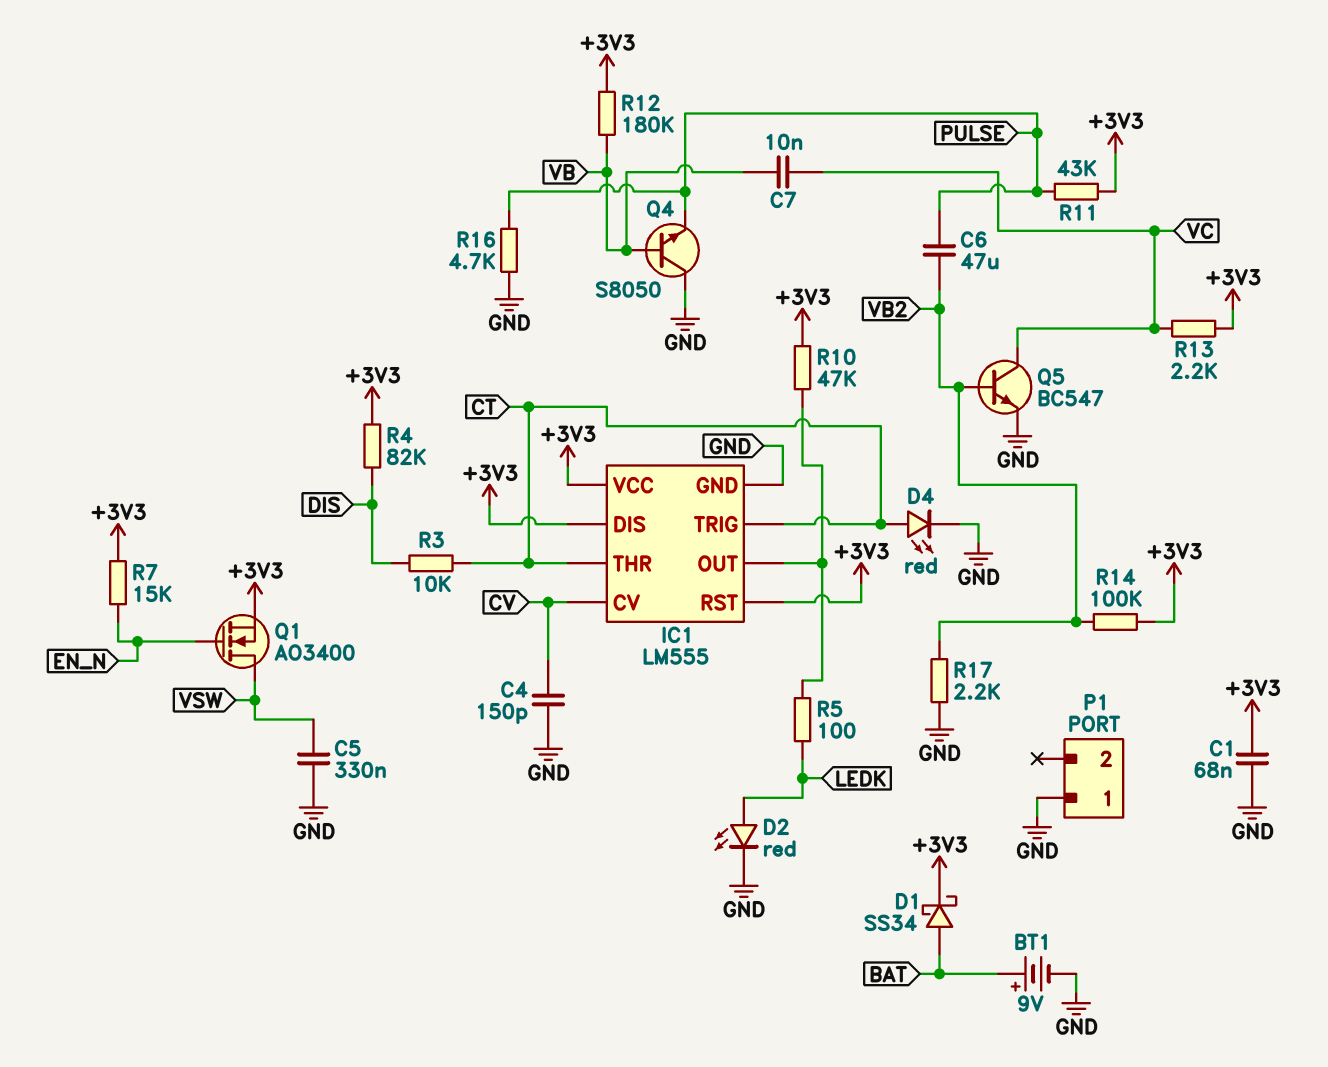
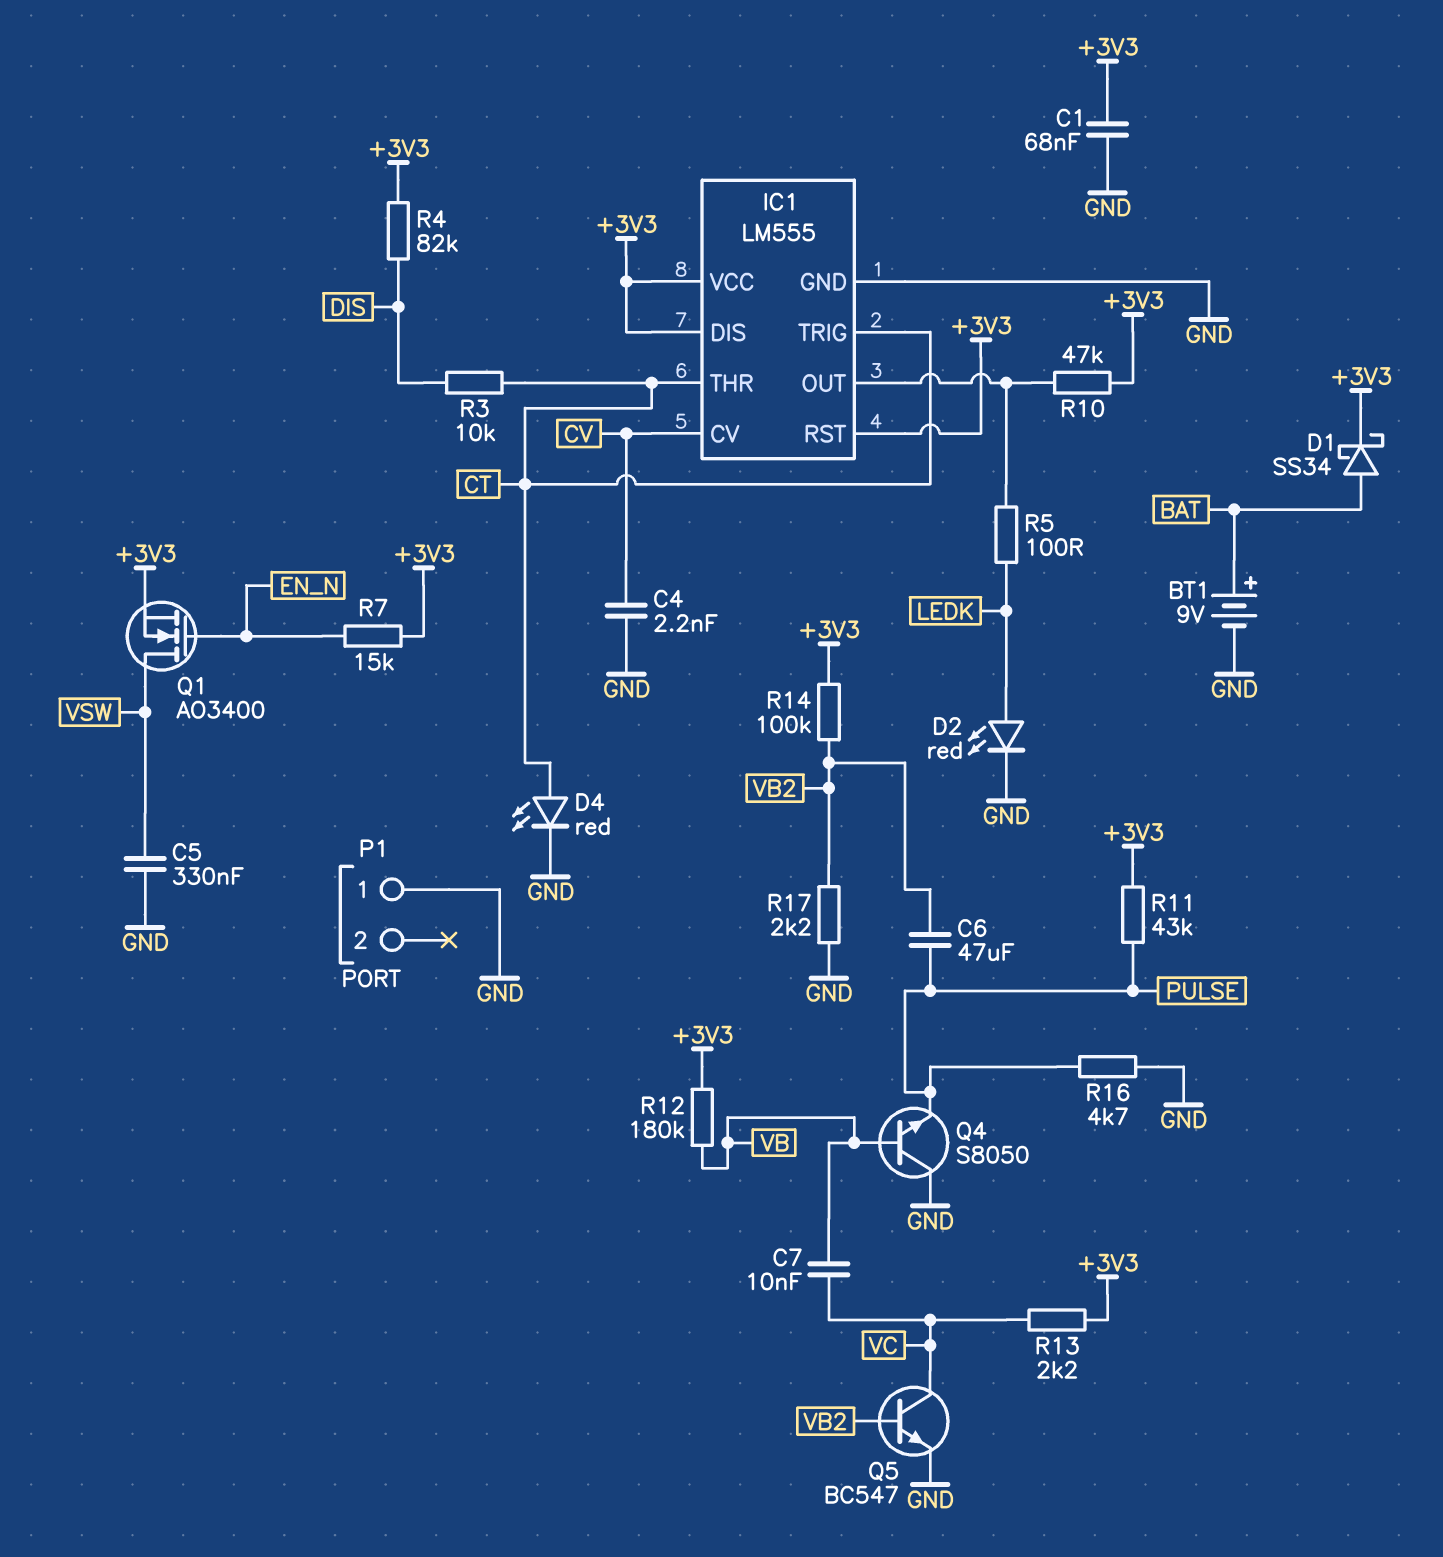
C4: 150pF (CV, GND) -> 2.2nF (CV, GND)

